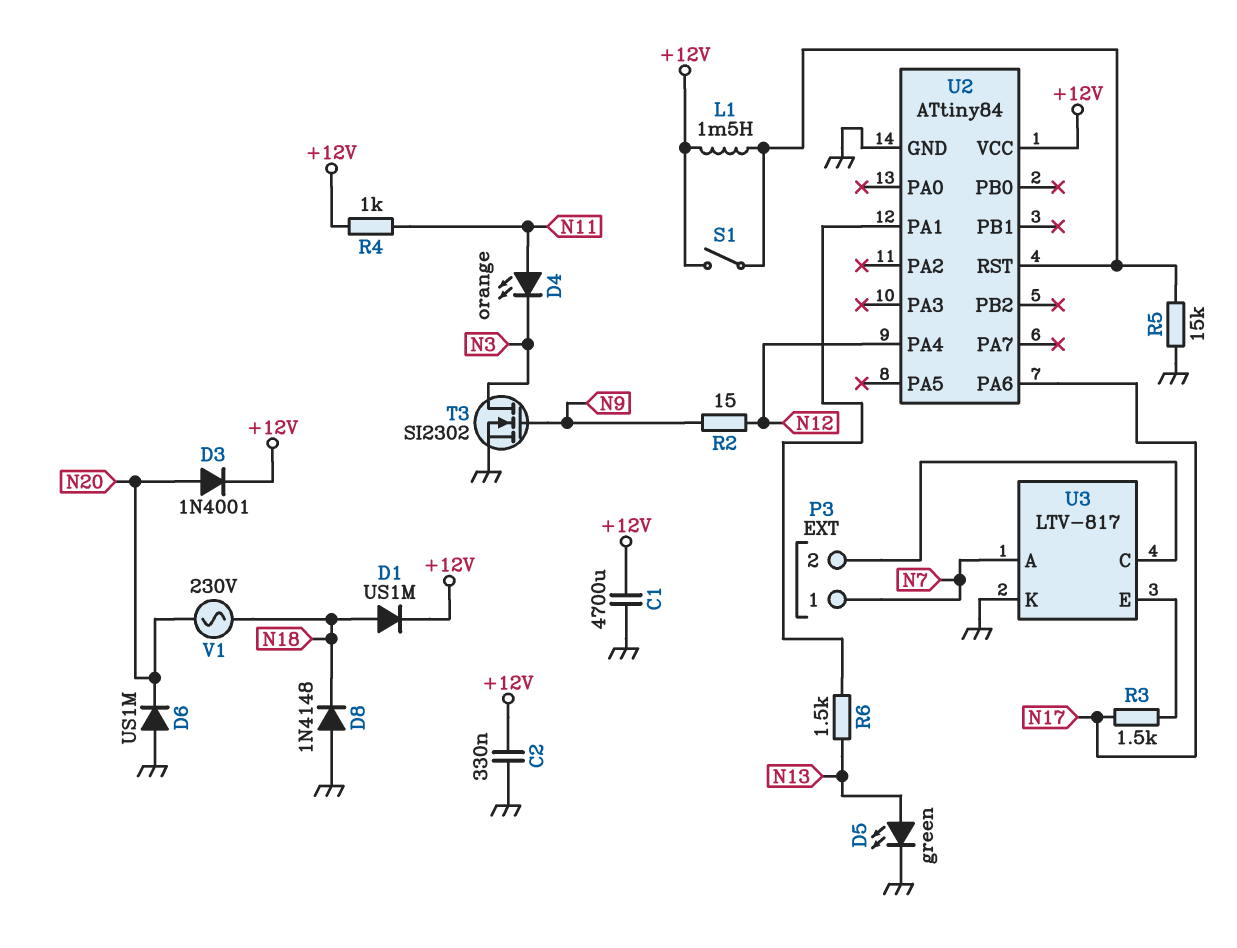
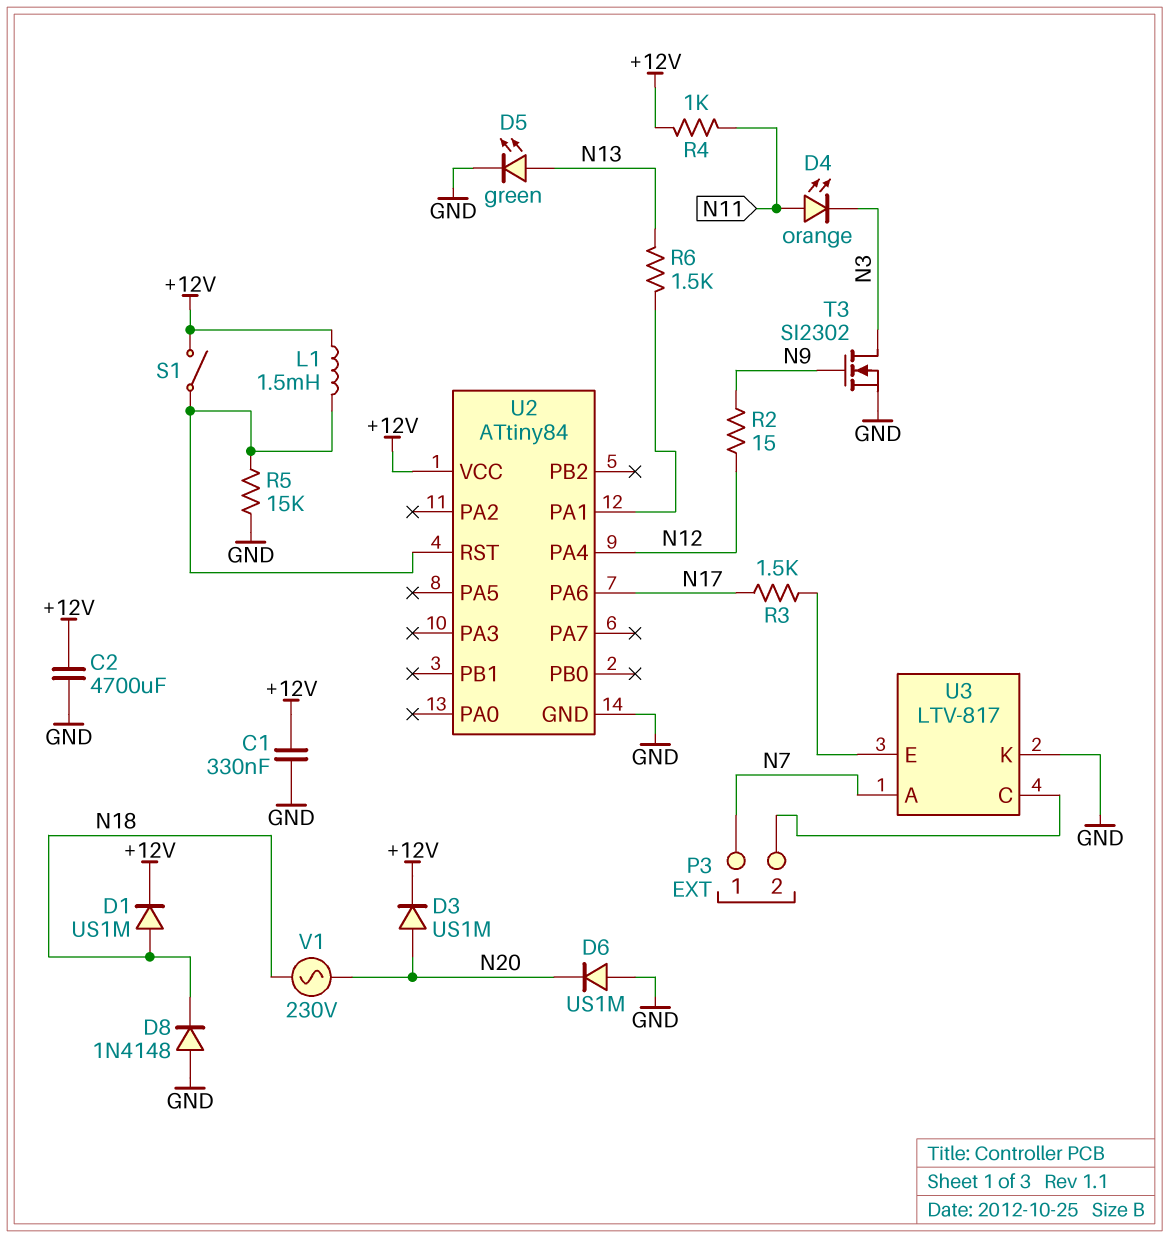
C1: 4700uF (+12V, GND) -> 330nF (+12V, GND)
C2: 330nF (+12V, GND) -> 4700uF (+12V, GND)
D3: diode 1N4001 (A N20, K +12V) -> diode US1M (A N20, K +12V)

